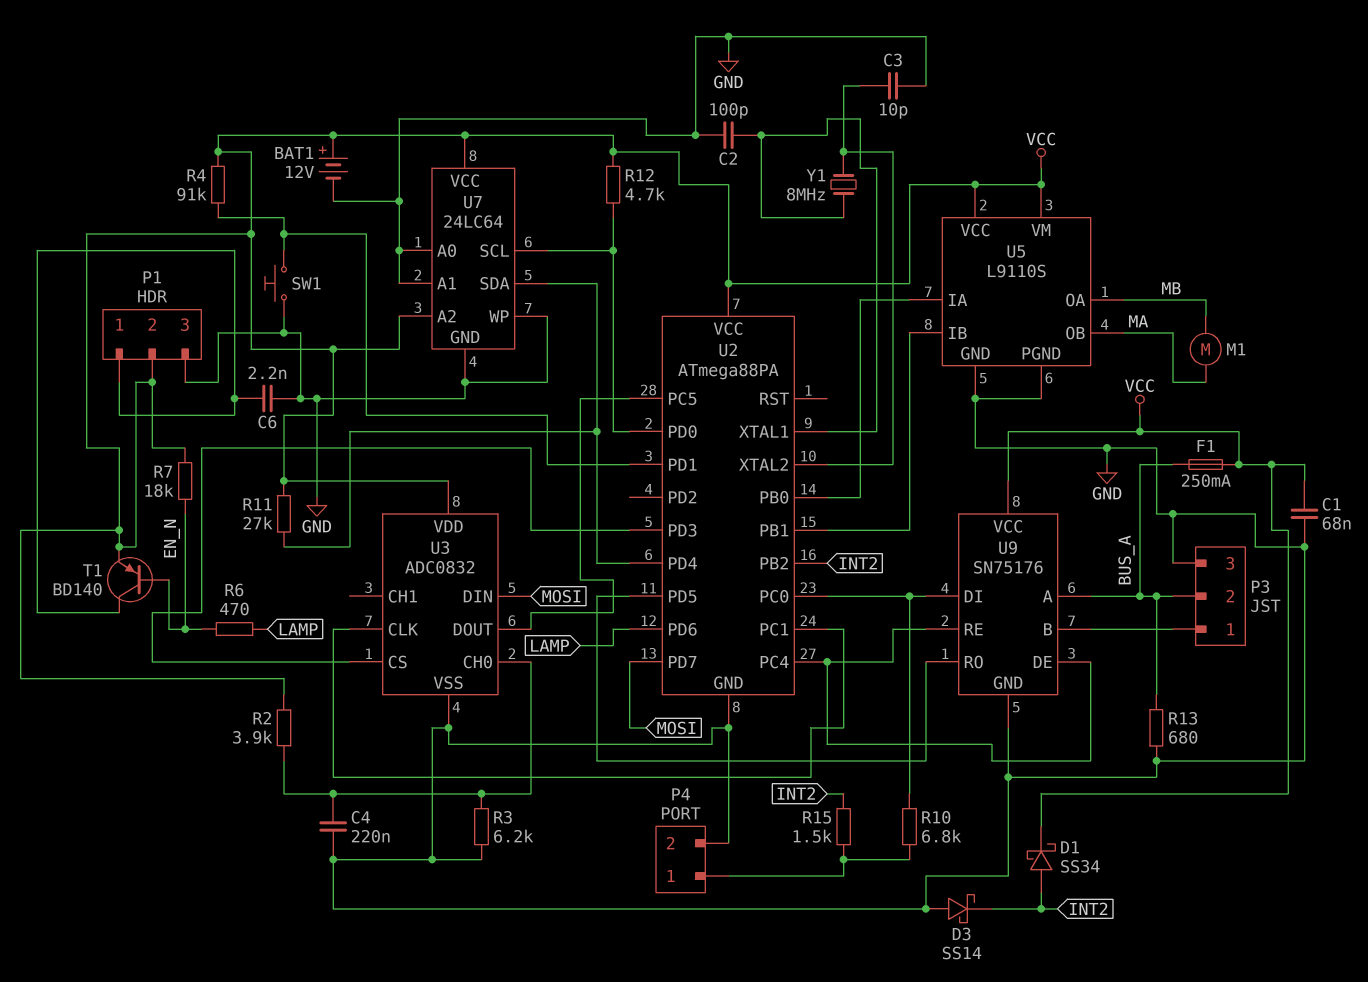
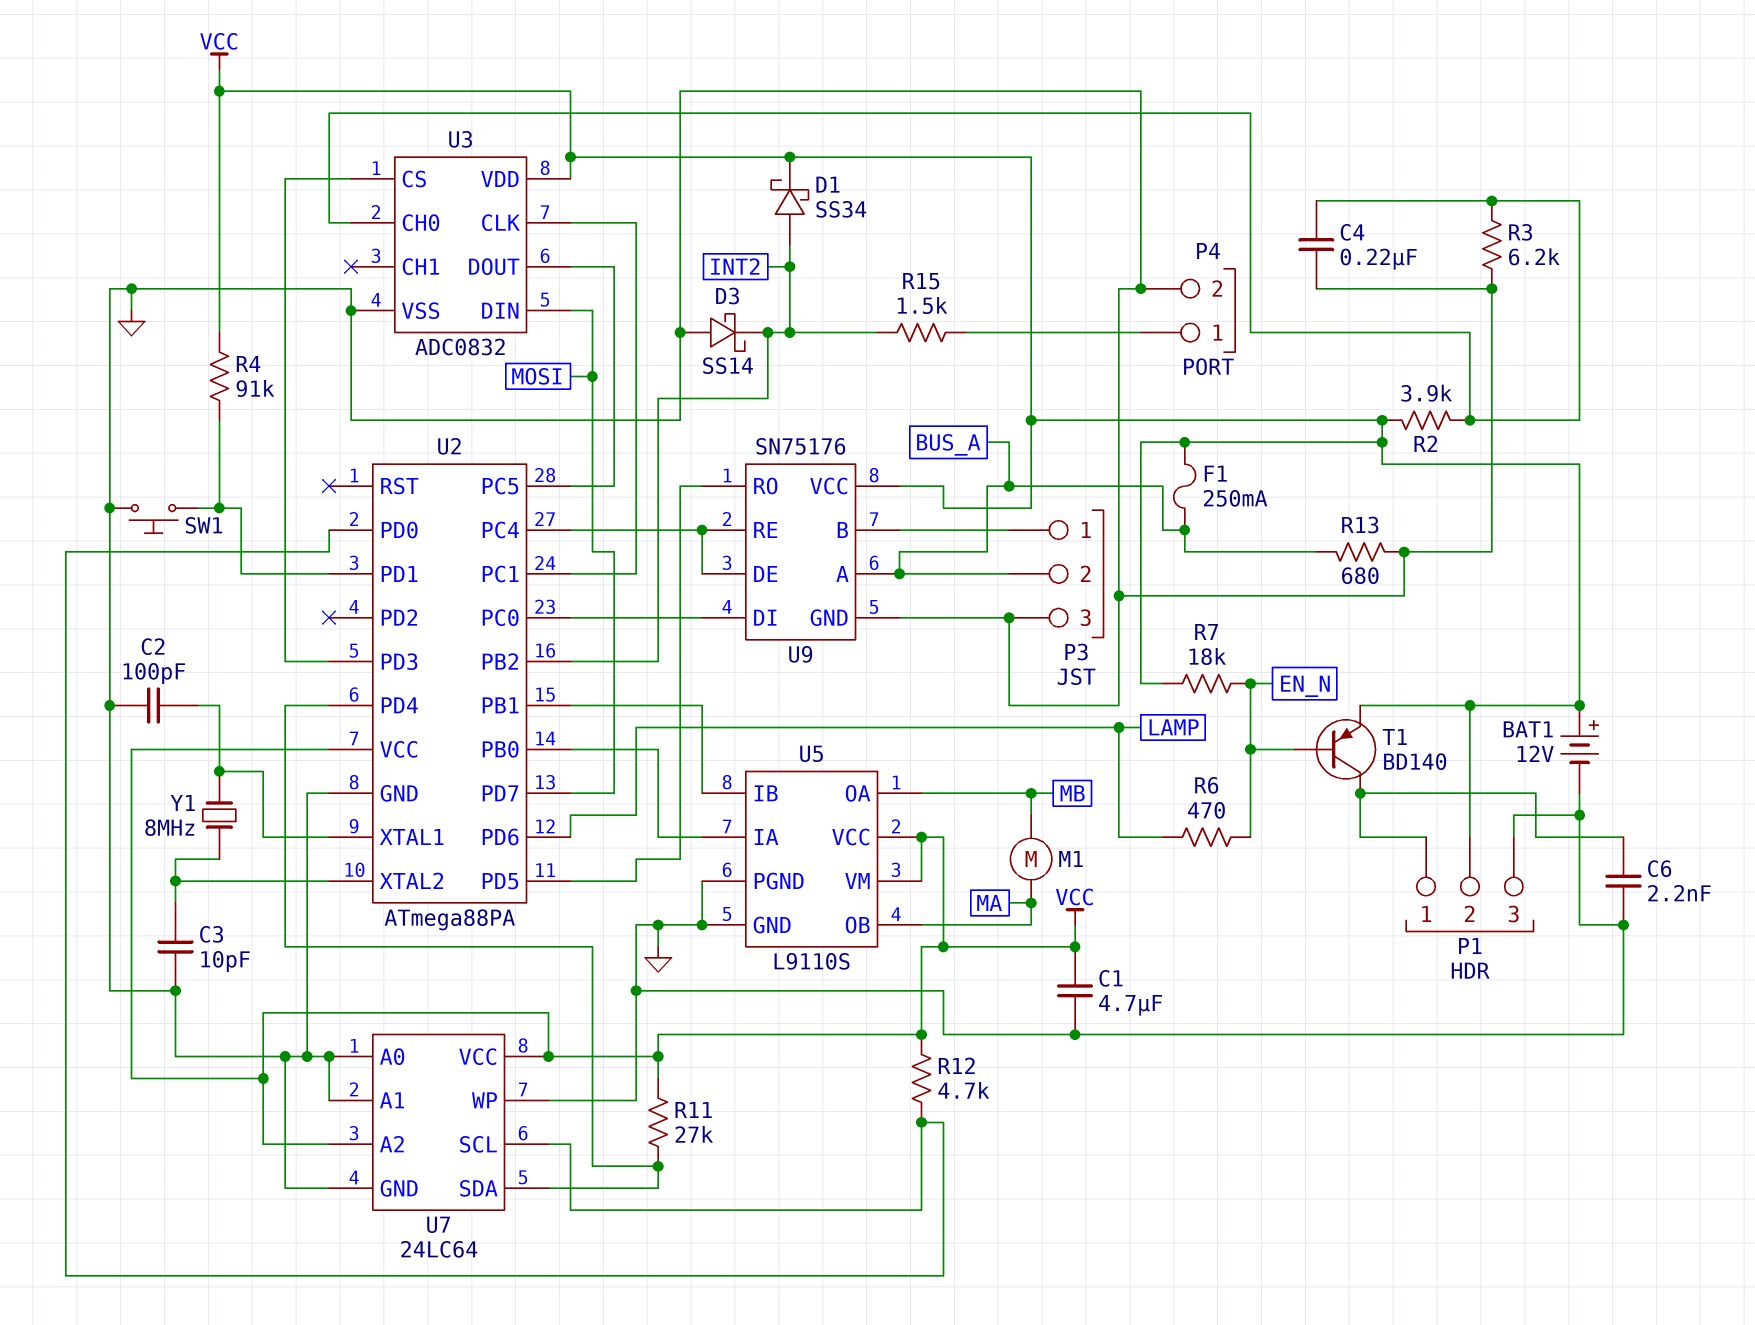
C1: 68nF (GND, VCC) -> 4.7uF (GND, VCC)
R10: 6.8k (P4/1, U2/PC0) -> none

